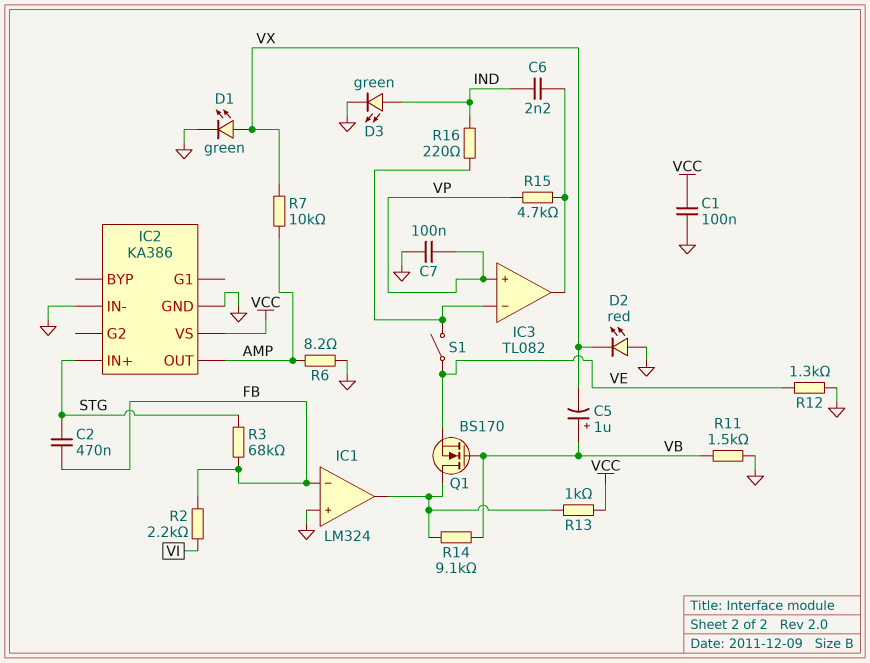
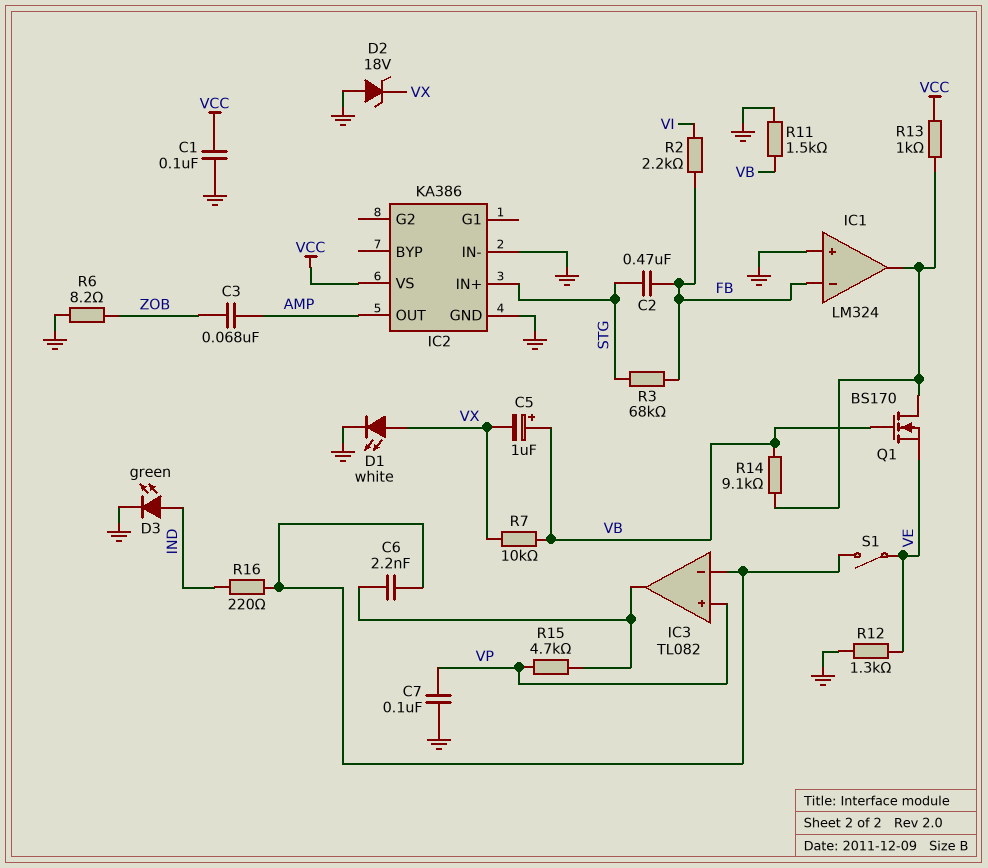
C3: none -> 68nF (AMP, ZOB)
C6: 2.2nF (IC3/out, IND) -> 2.2nF (IC3/in-, IC3/out)
D1: LED green (A VX, K GND) -> LED white (A VX, K GND)
D2: LED red (A GND, K VX) -> zener 18V (A GND, K VX)
R6: 8.2 (AMP, GND) -> 8.2 (GND, ZOB)
R7: 10k (AMP, VX) -> 10k (VB, VX)

